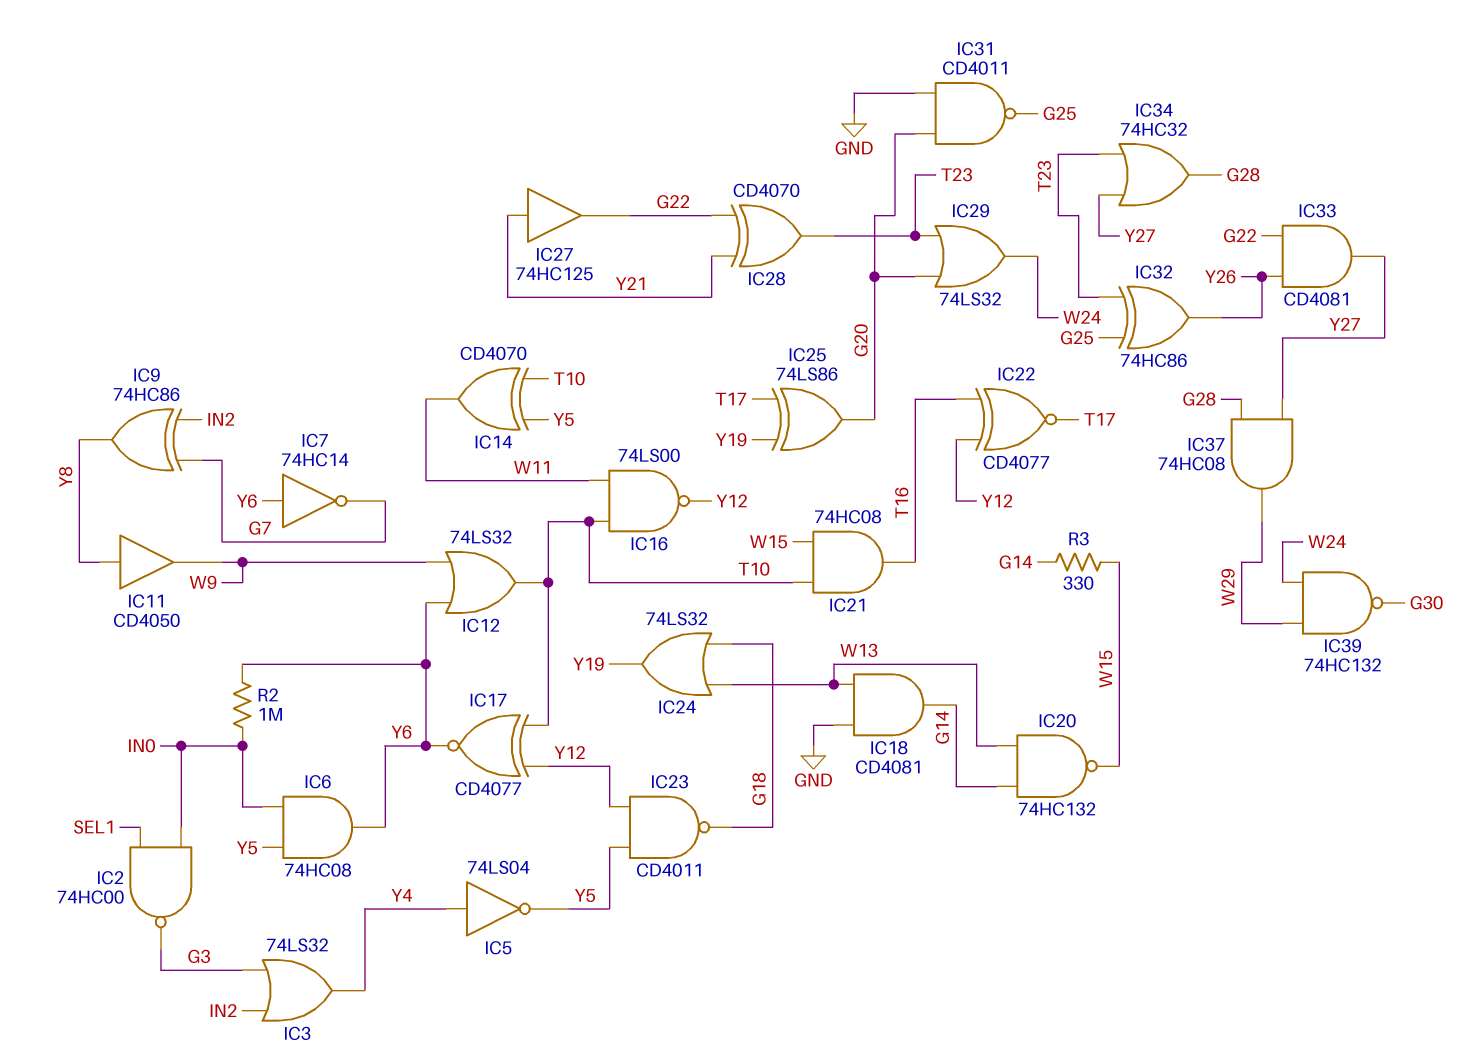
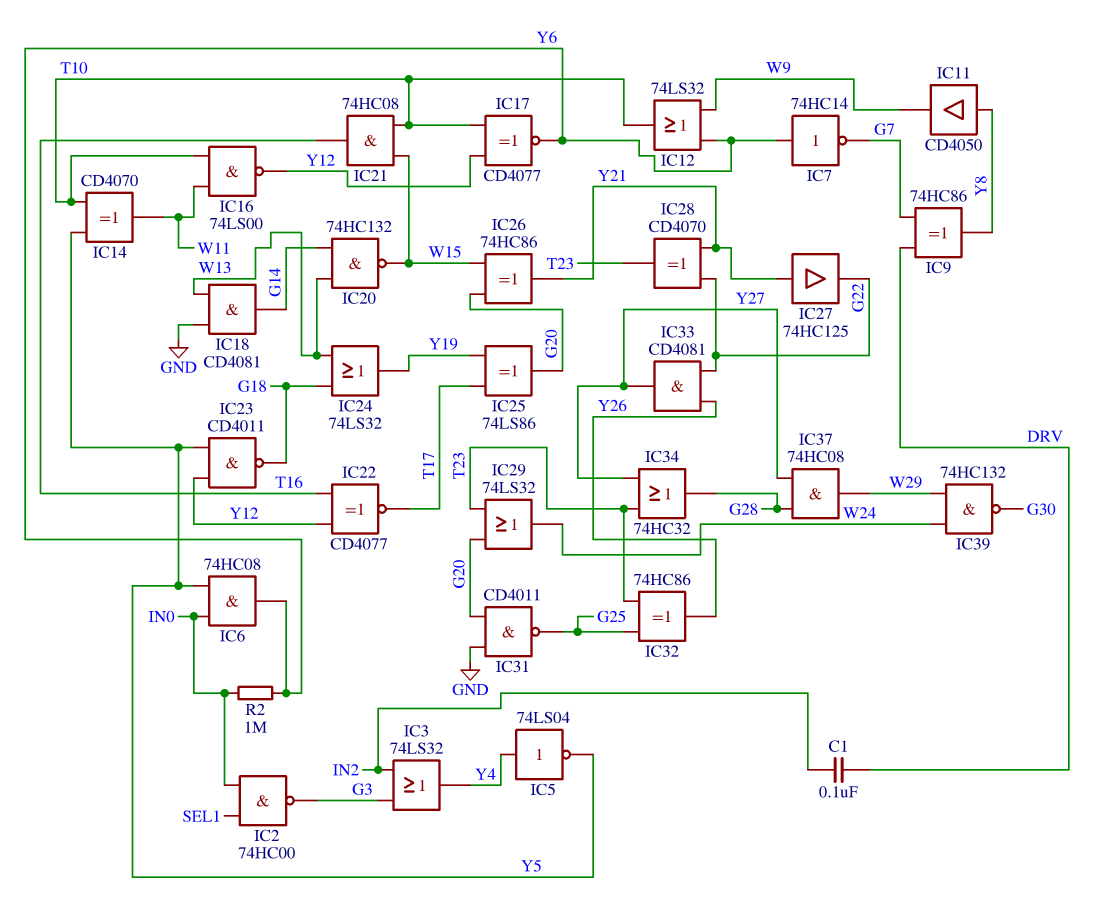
C1: none -> 100nF (DRV, IN2)
IC9: XOR 74HC86 (in G7, in IN2, out Y8) -> XOR 74HC86 (in DRV, in G7, out Y8)
IC26: none -> XOR 74HC86 (in G20, in W15, out Y21)
R3: 330 (G14, W15) -> none

